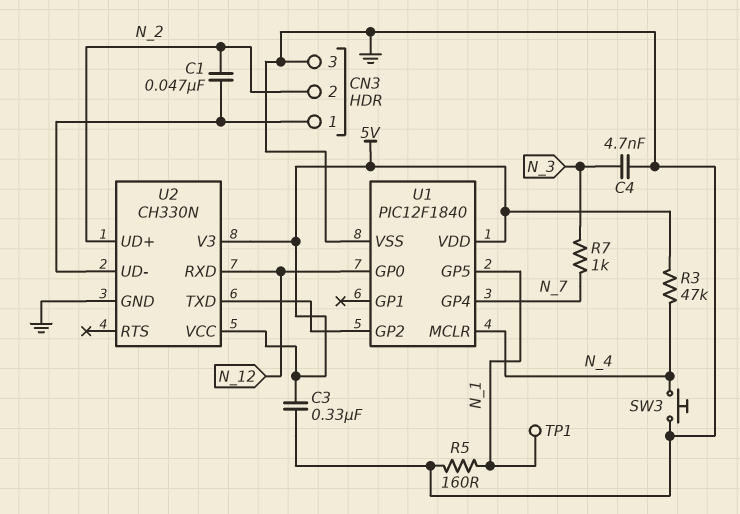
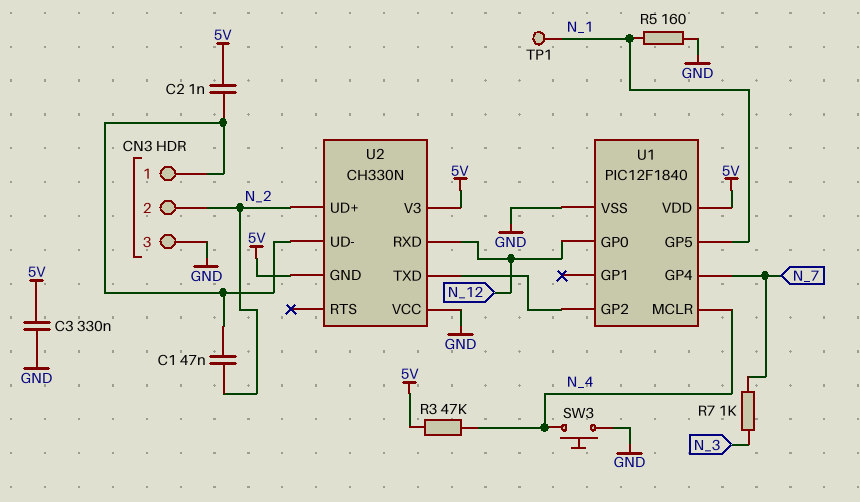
C2: none -> 1nF (5V, CN3/1)
C4: 4.7nF (GND, N_3) -> none
U2 pin GND: GND -> 5V
U2 pin VCC: 5V -> GND

